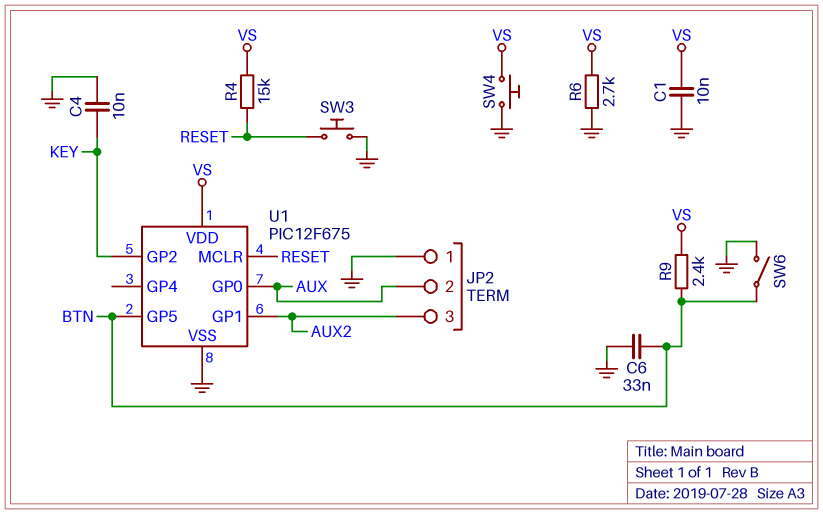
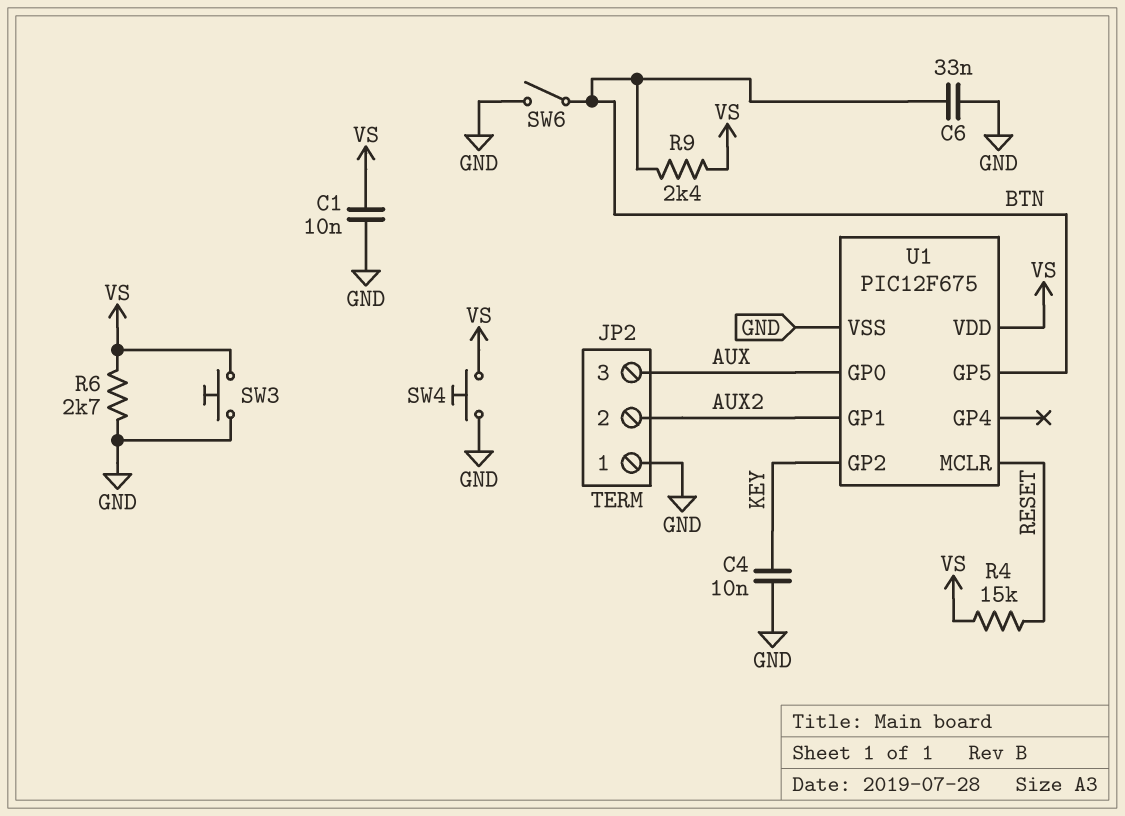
JP2 pin 2: AUX -> AUX2
JP2 pin 3: AUX2 -> AUX
SW3: button (GND, RESET) -> button (GND, VS)

